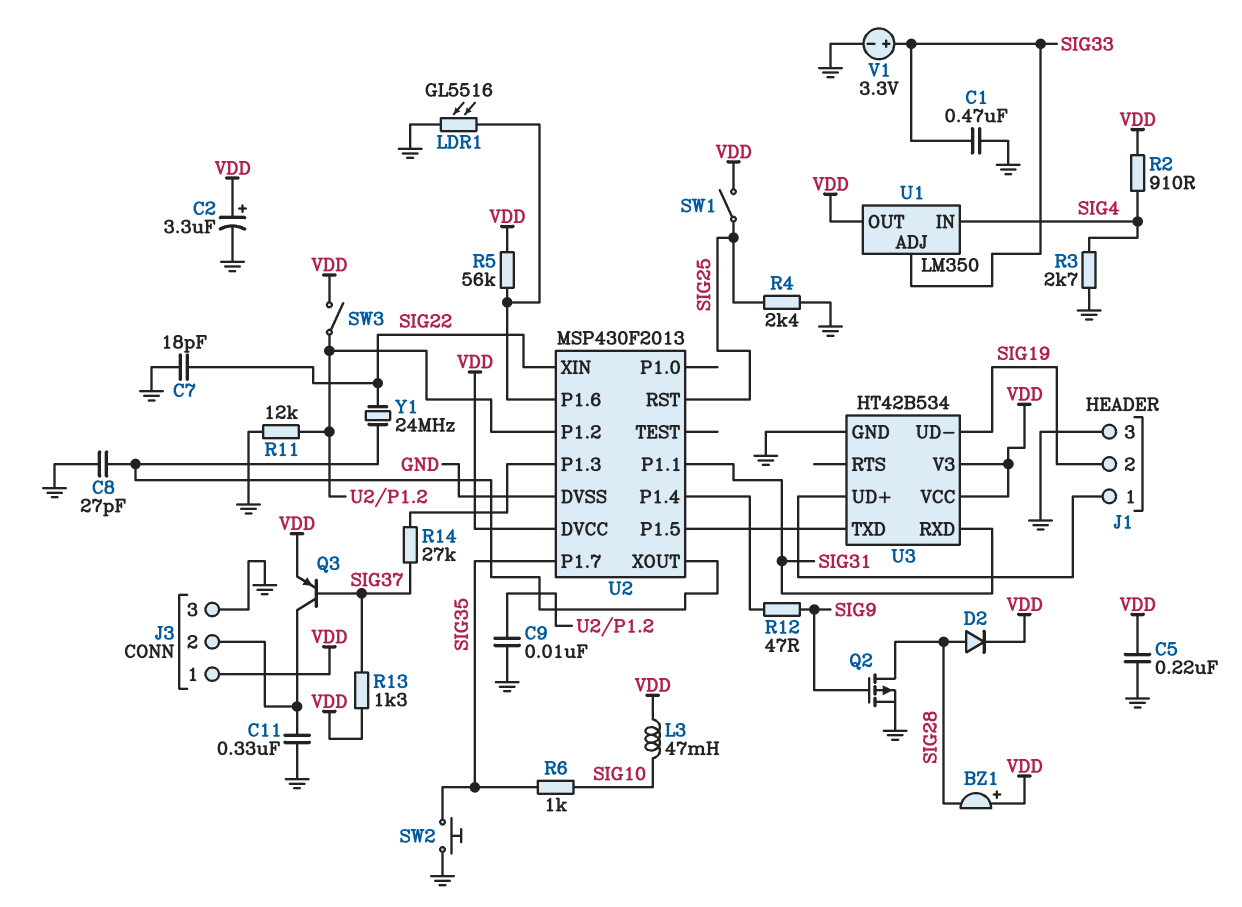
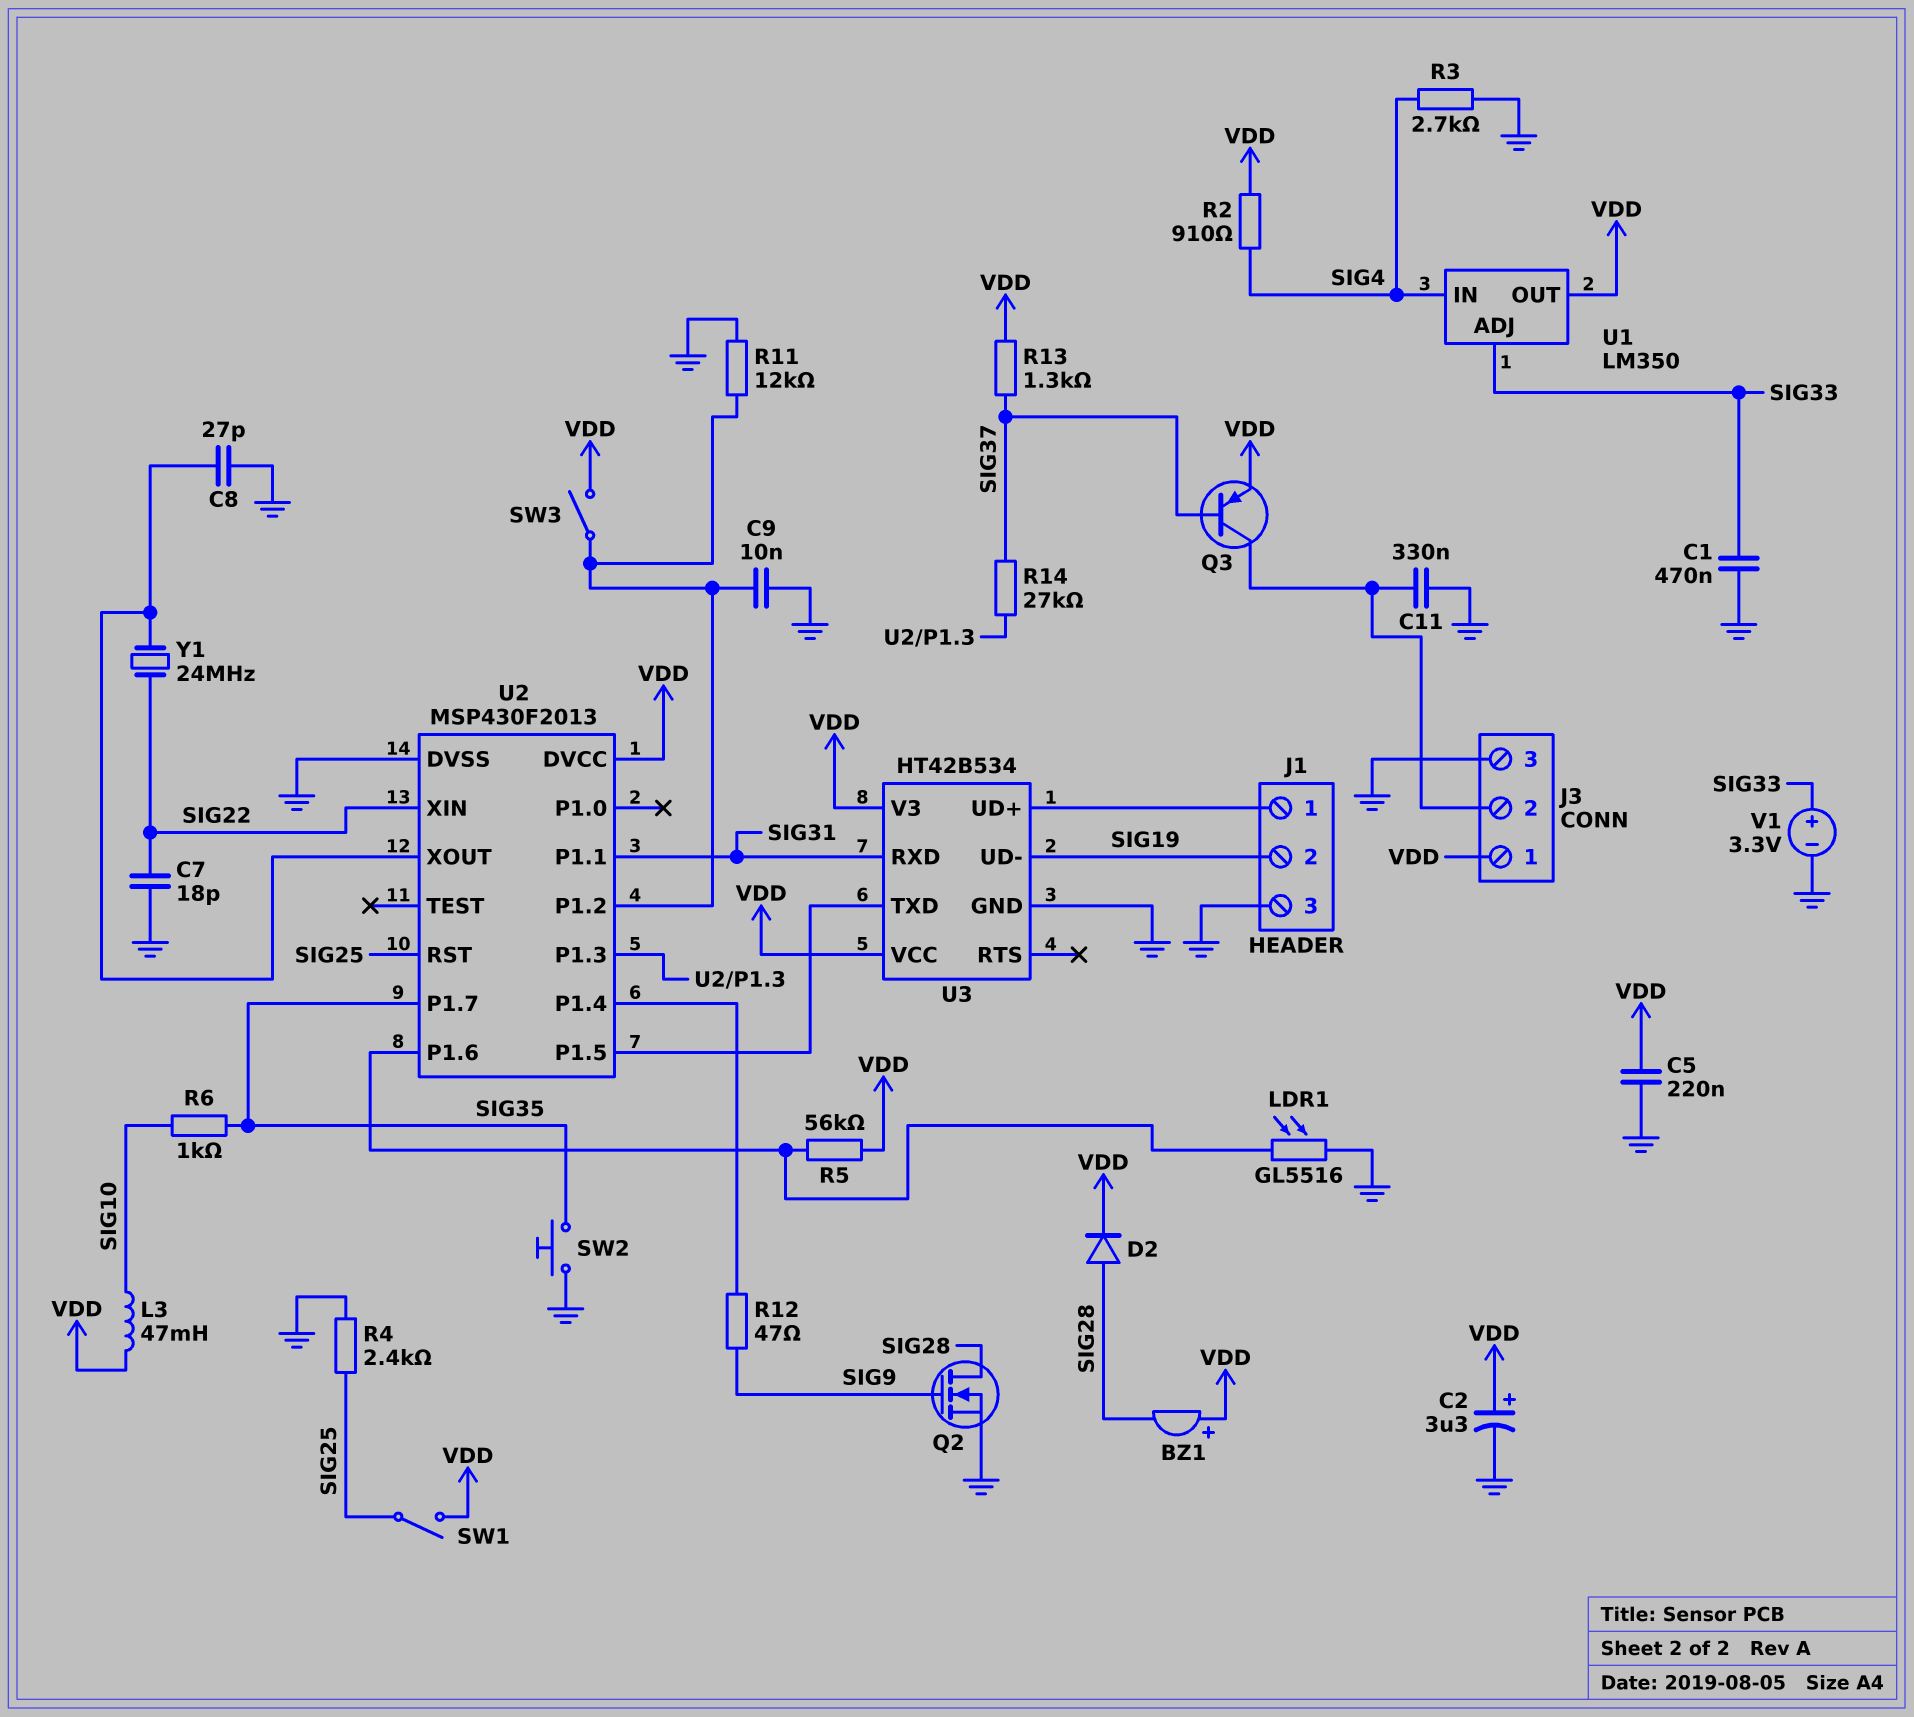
Q2: PMOS (G SIG9, D SIG28, S GND) -> NMOS (G SIG9, D SIG28, S GND)

